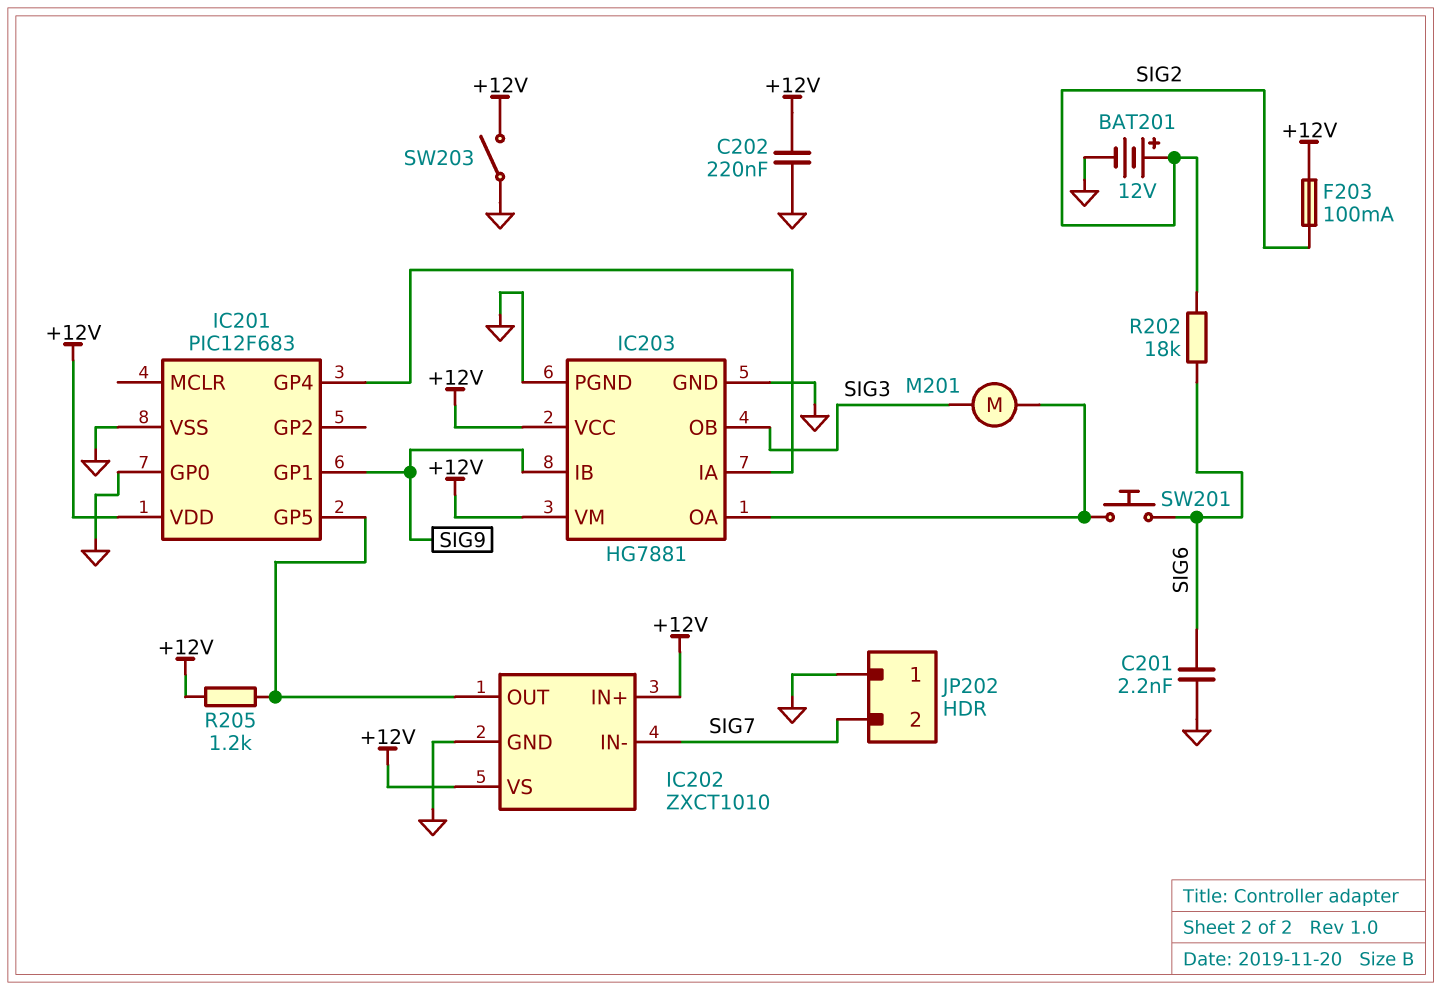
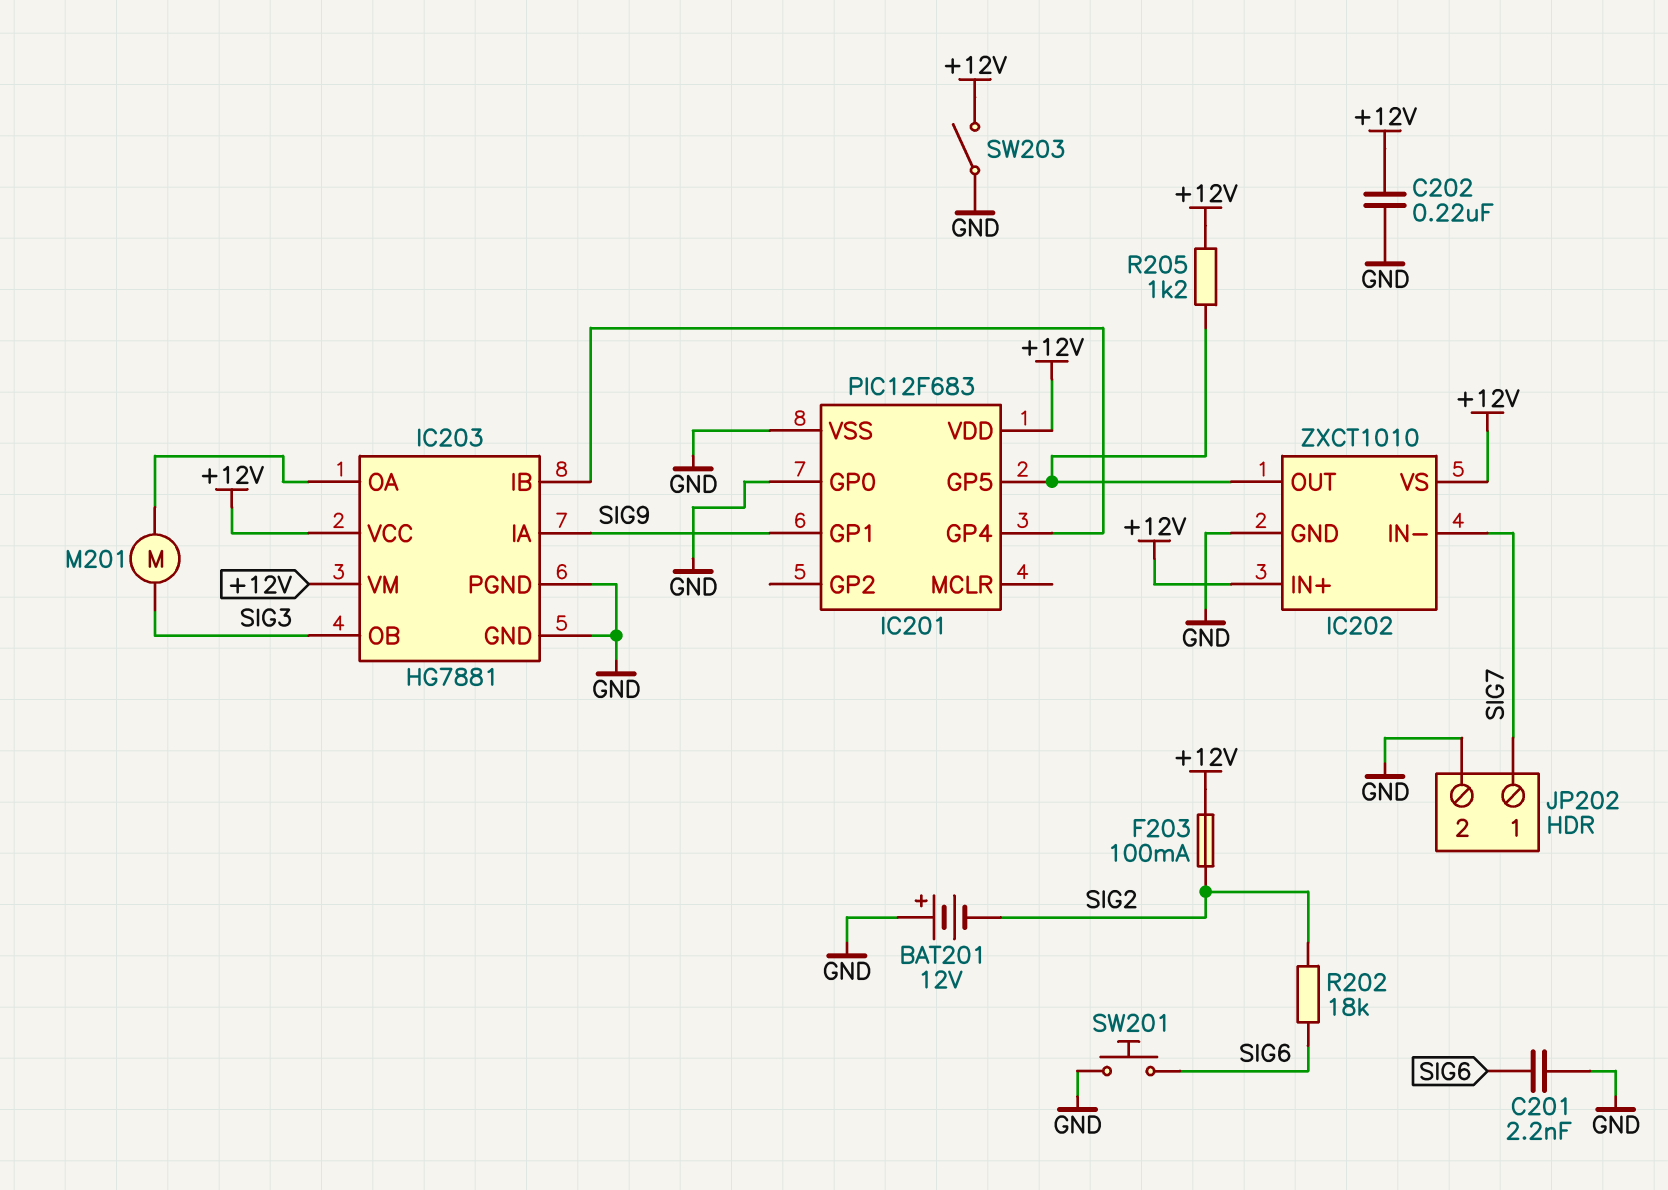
BAT201: 12V (plus SIG2, minus GND) -> 12V (plus GND, minus SIG2)
IC203 pin IA: IC201/GP4 -> SIG9
IC203 pin IB: SIG9 -> IC201/GP4
JP202 pin 1: GND -> SIG7
JP202 pin 2: SIG7 -> GND
SW201: button (IC203/OA, SIG6) -> button (GND, SIG6)

